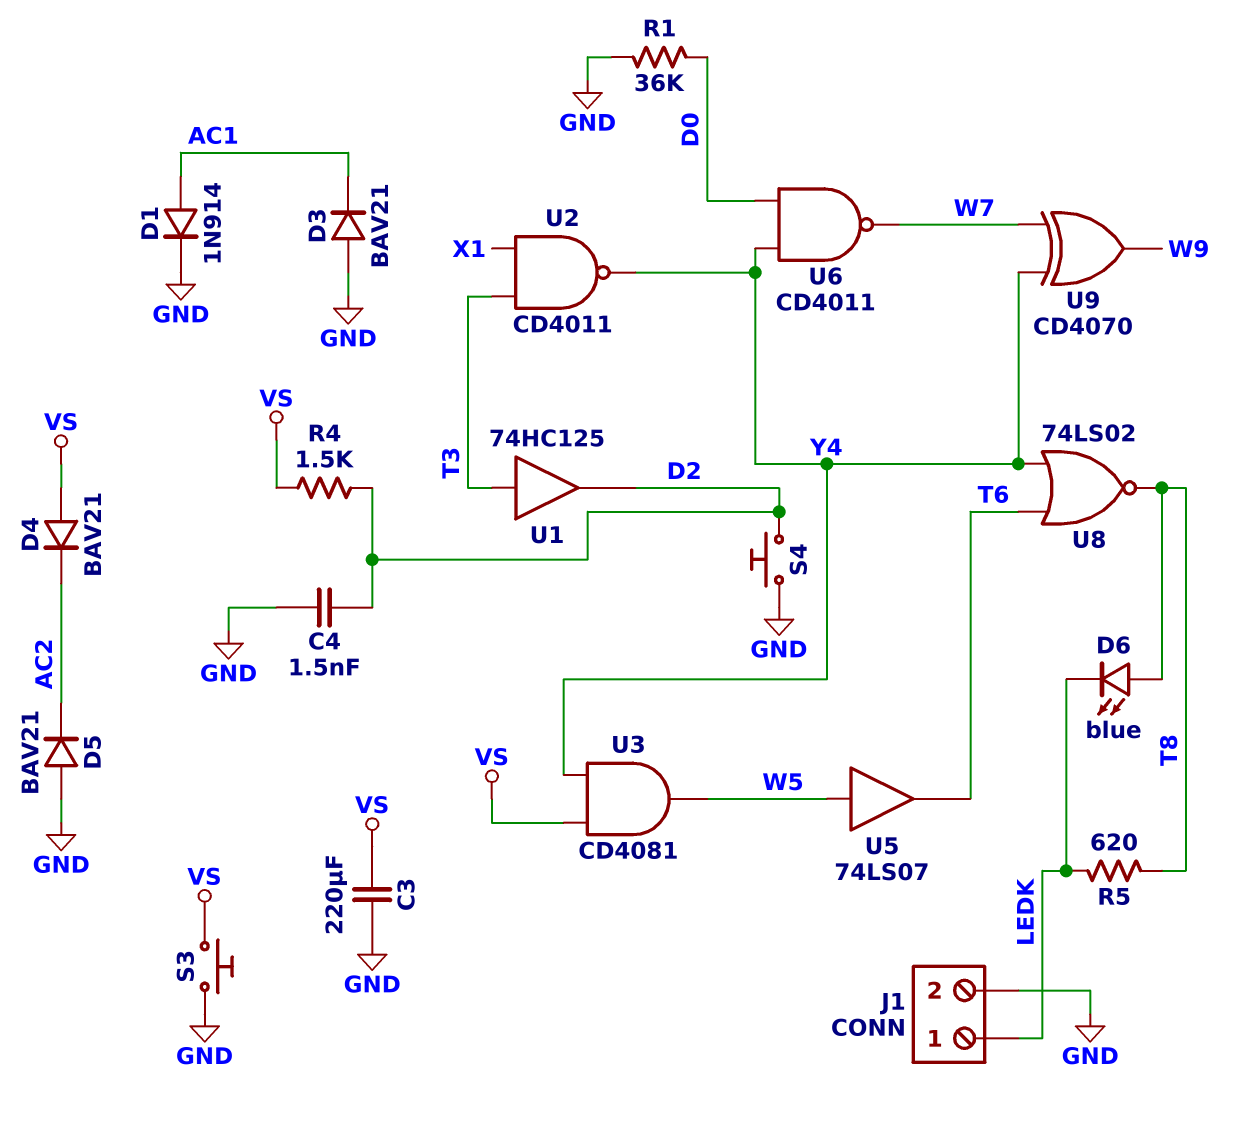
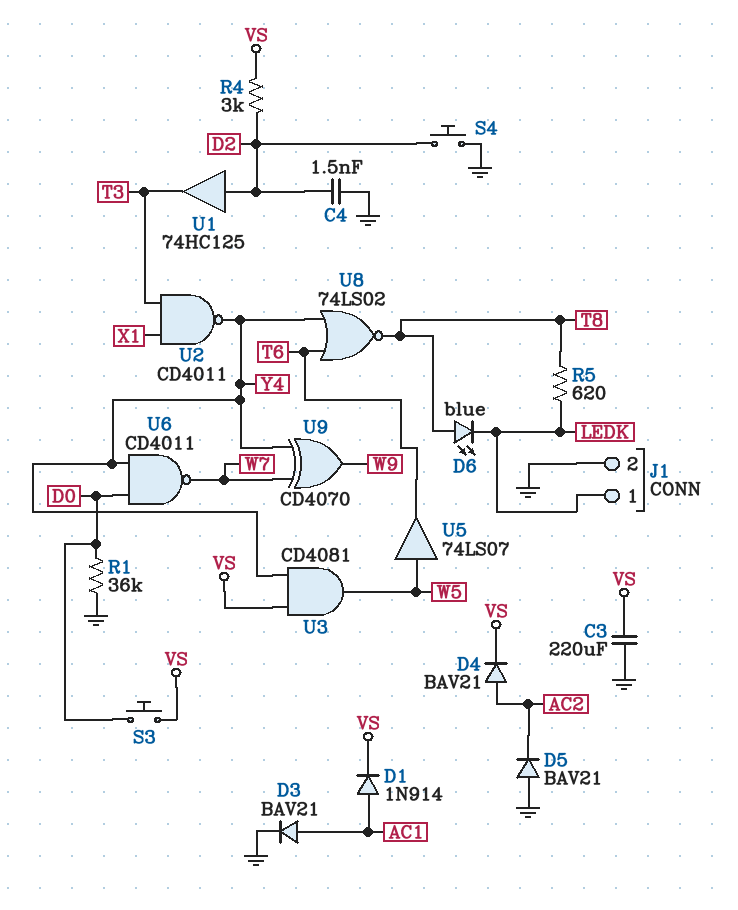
D1: diode 1N914 (A AC1, K GND) -> diode 1N914 (A AC1, K VS)
D3: diode BAV21 (A GND, K AC1) -> diode BAV21 (A AC1, K GND)
D4: diode BAV21 (A VS, K AC2) -> diode BAV21 (A AC2, K VS)
R4: 1.5k (D2, VS) -> 3k (D2, VS)
S3: button (GND, VS) -> button (D0, VS)
U1: buffer 74HC125 (in T3, out D2) -> buffer 74HC125 (in D2, out T3)

